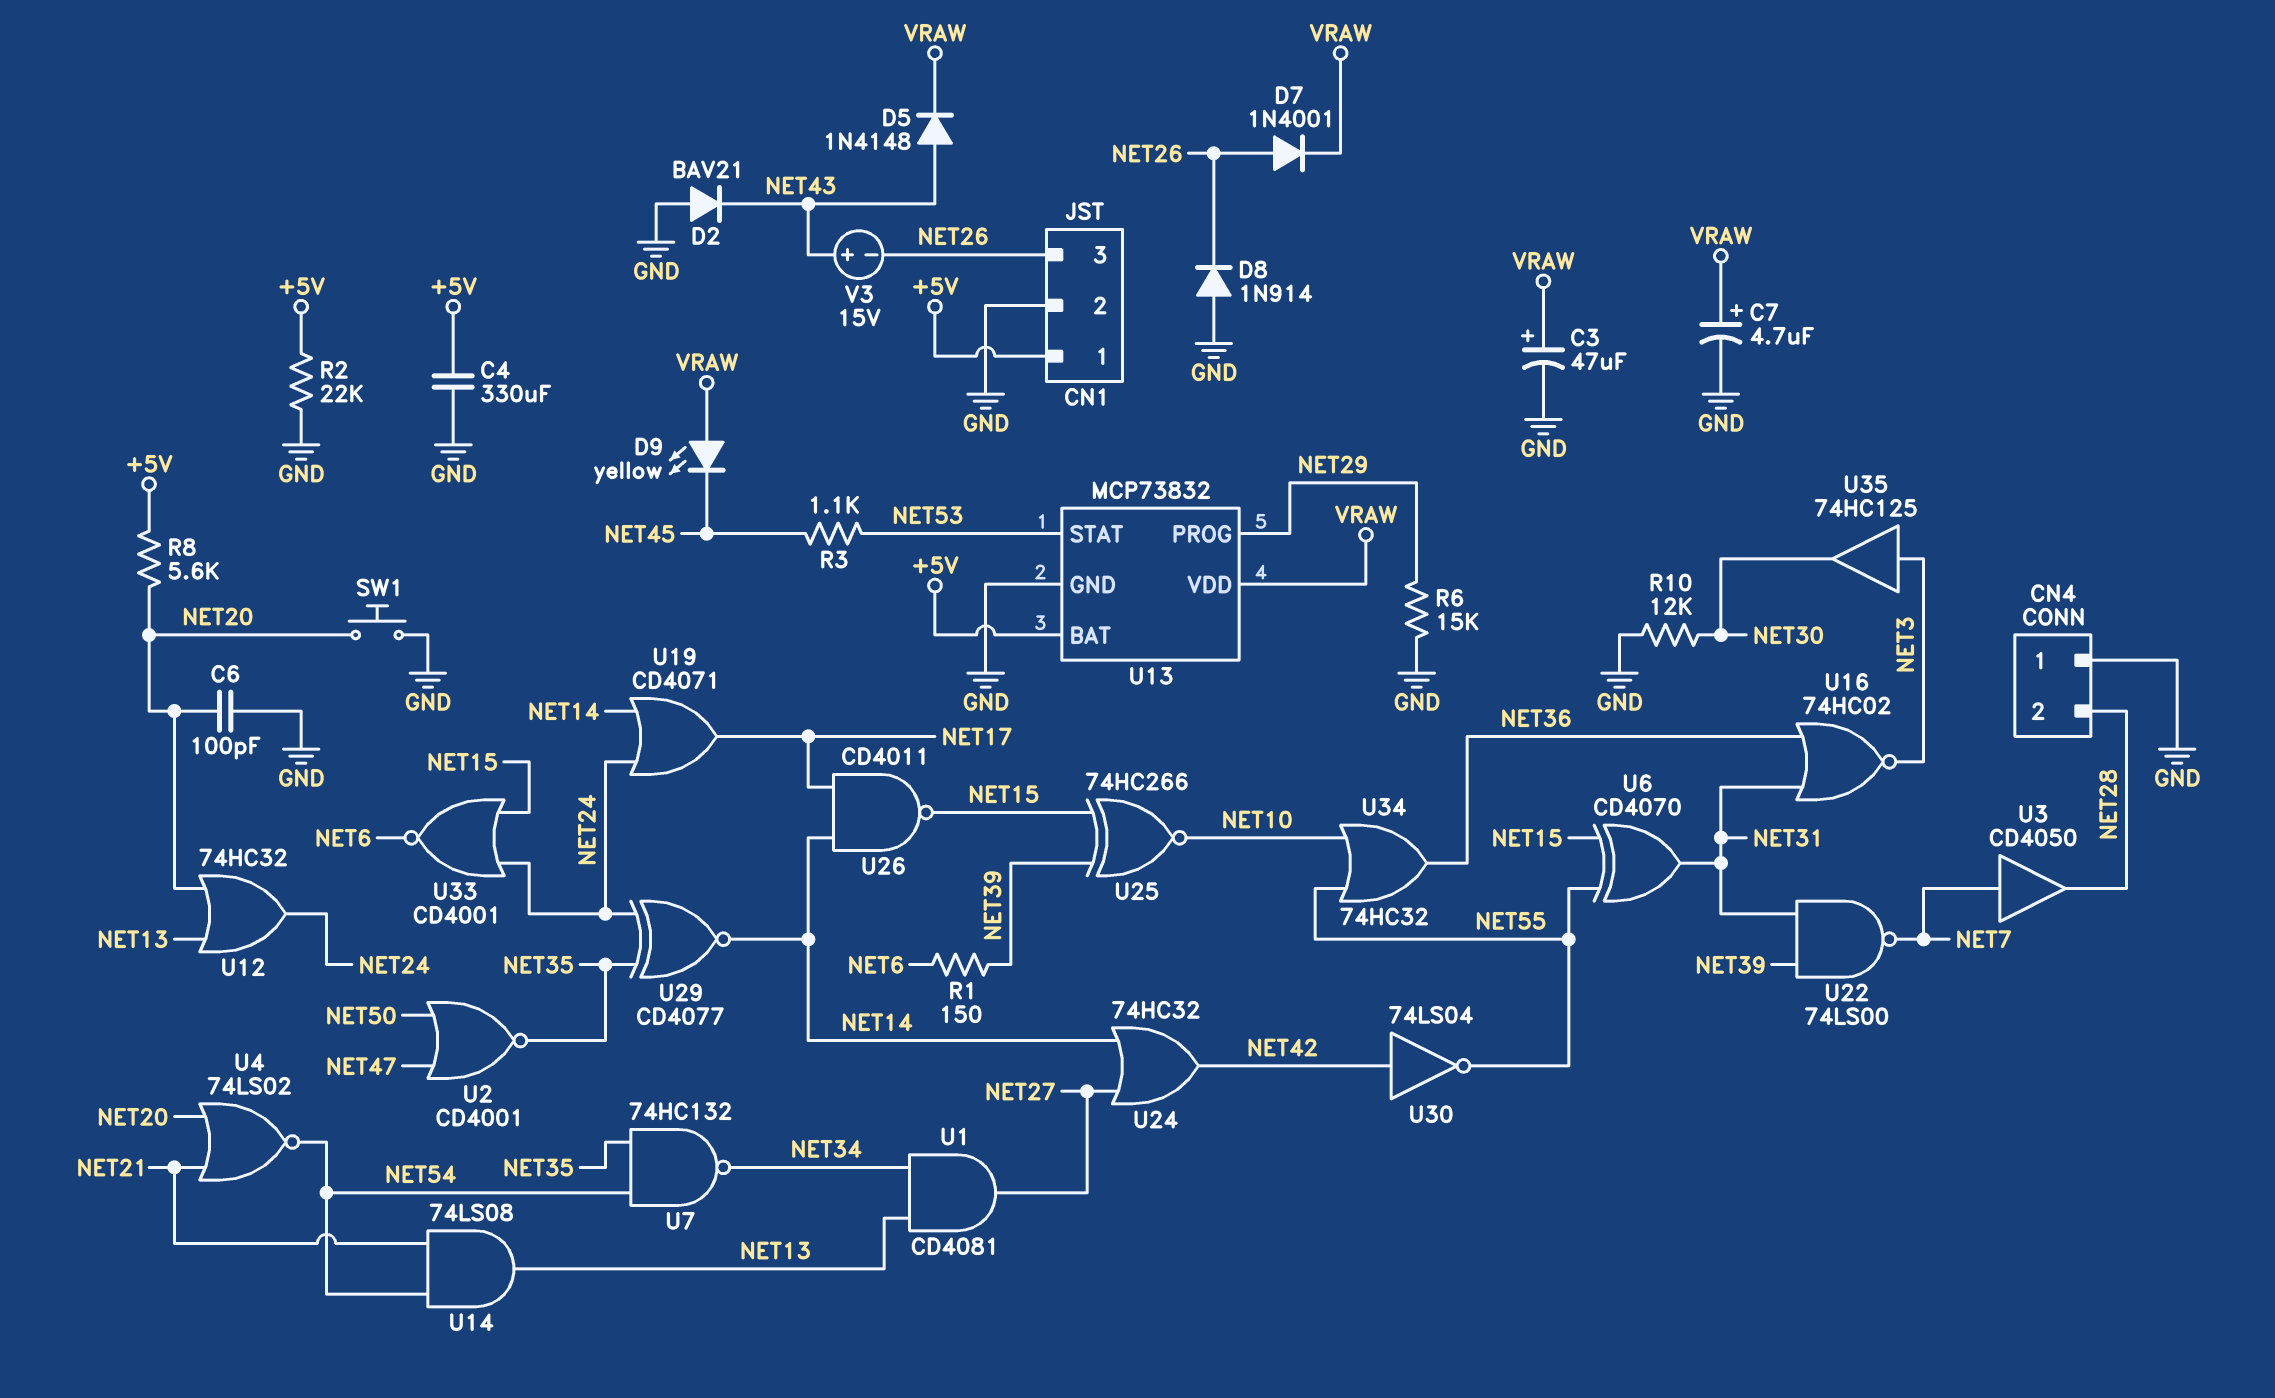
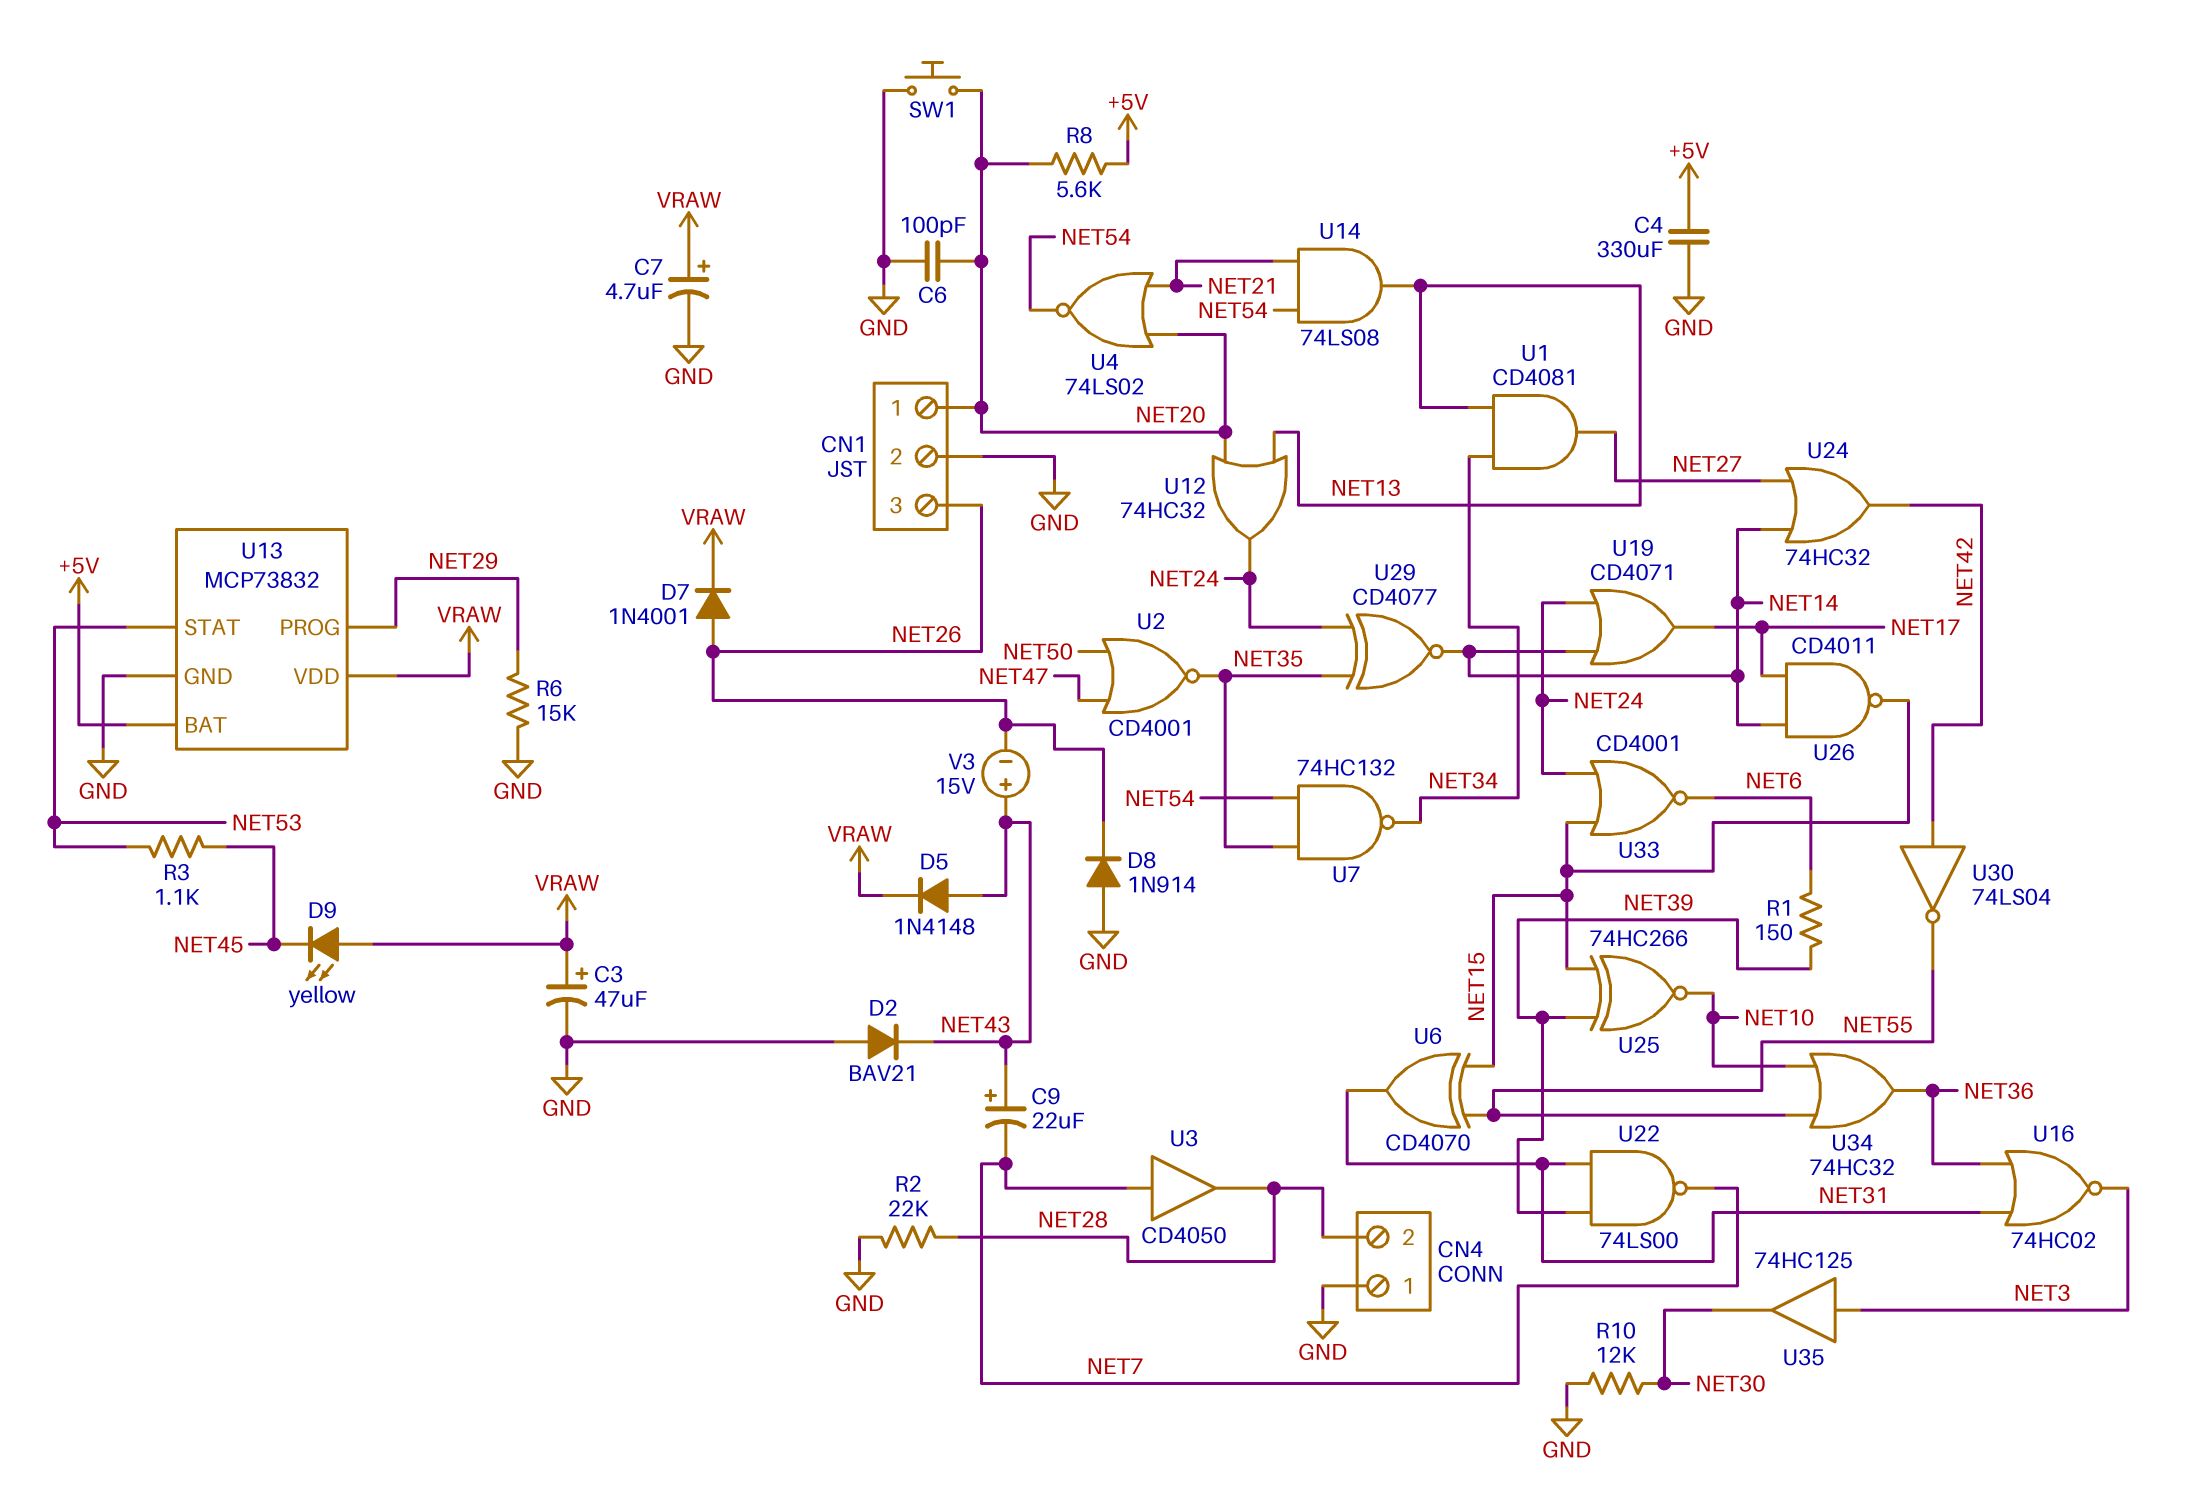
C9: none -> 22uF (plus NET43, minus NET7)
CN1 pin 1: +5V -> NET20
R2: 22k (+5V, GND) -> 22k (GND, NET28)

